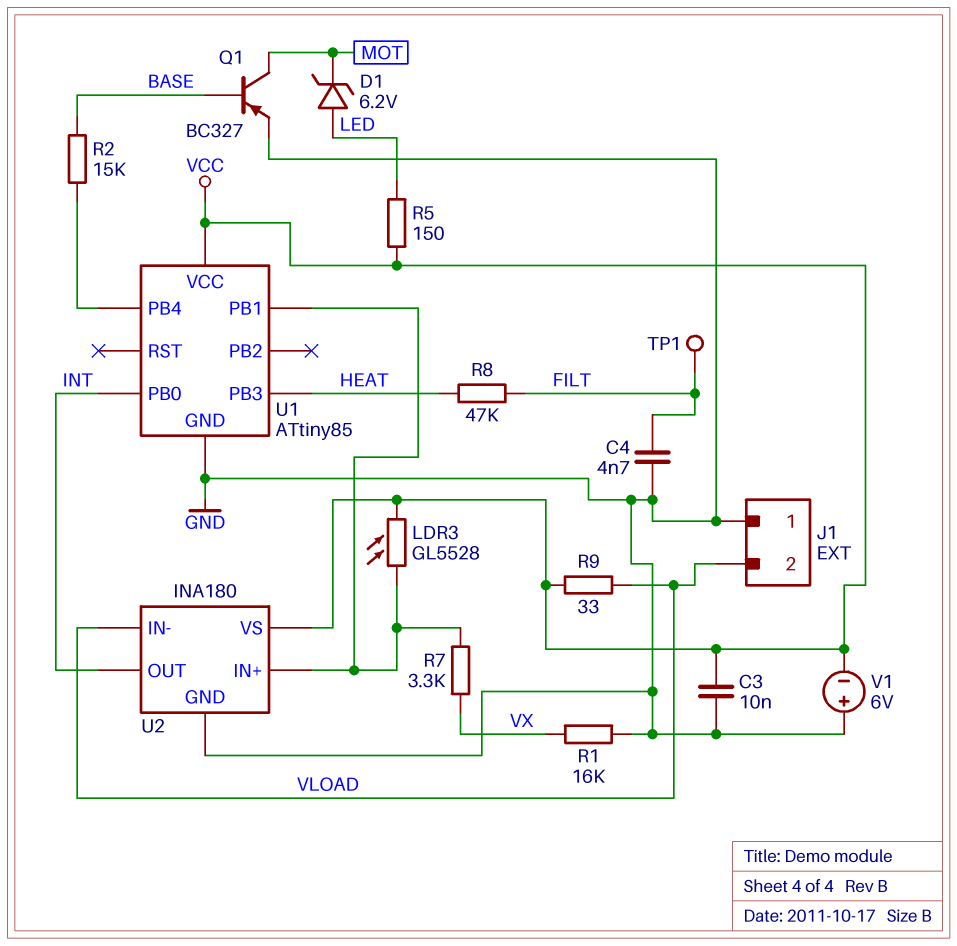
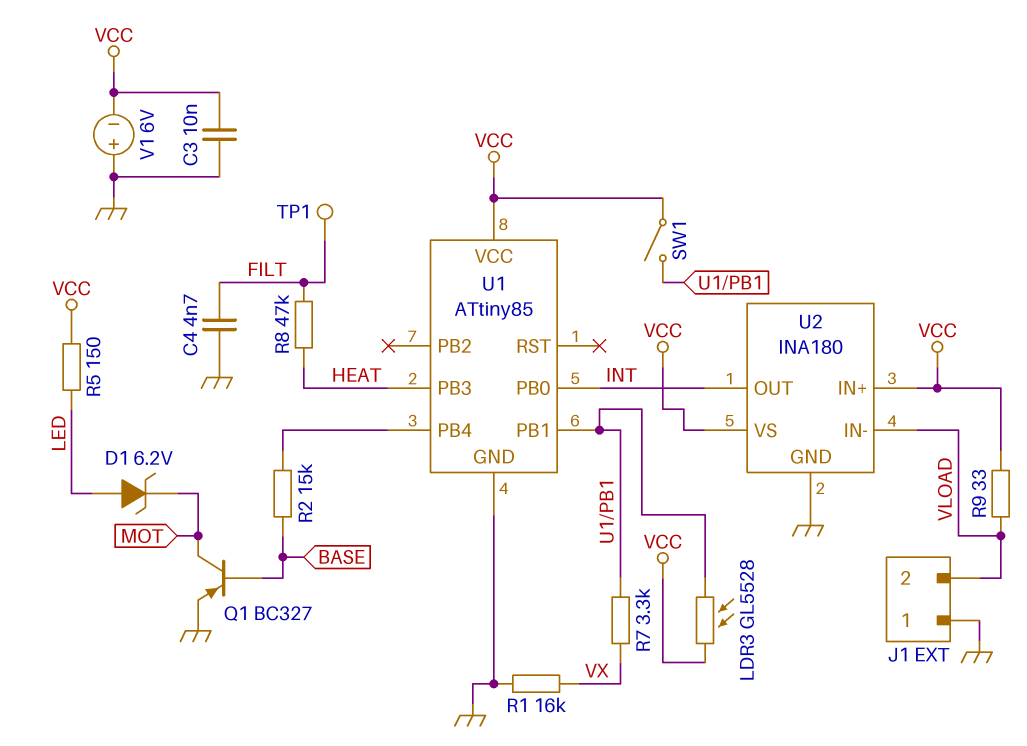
SW1: none -> switch (U1/PB1, VCC)
U2 pin IN+: U1/PB1 -> VCC

